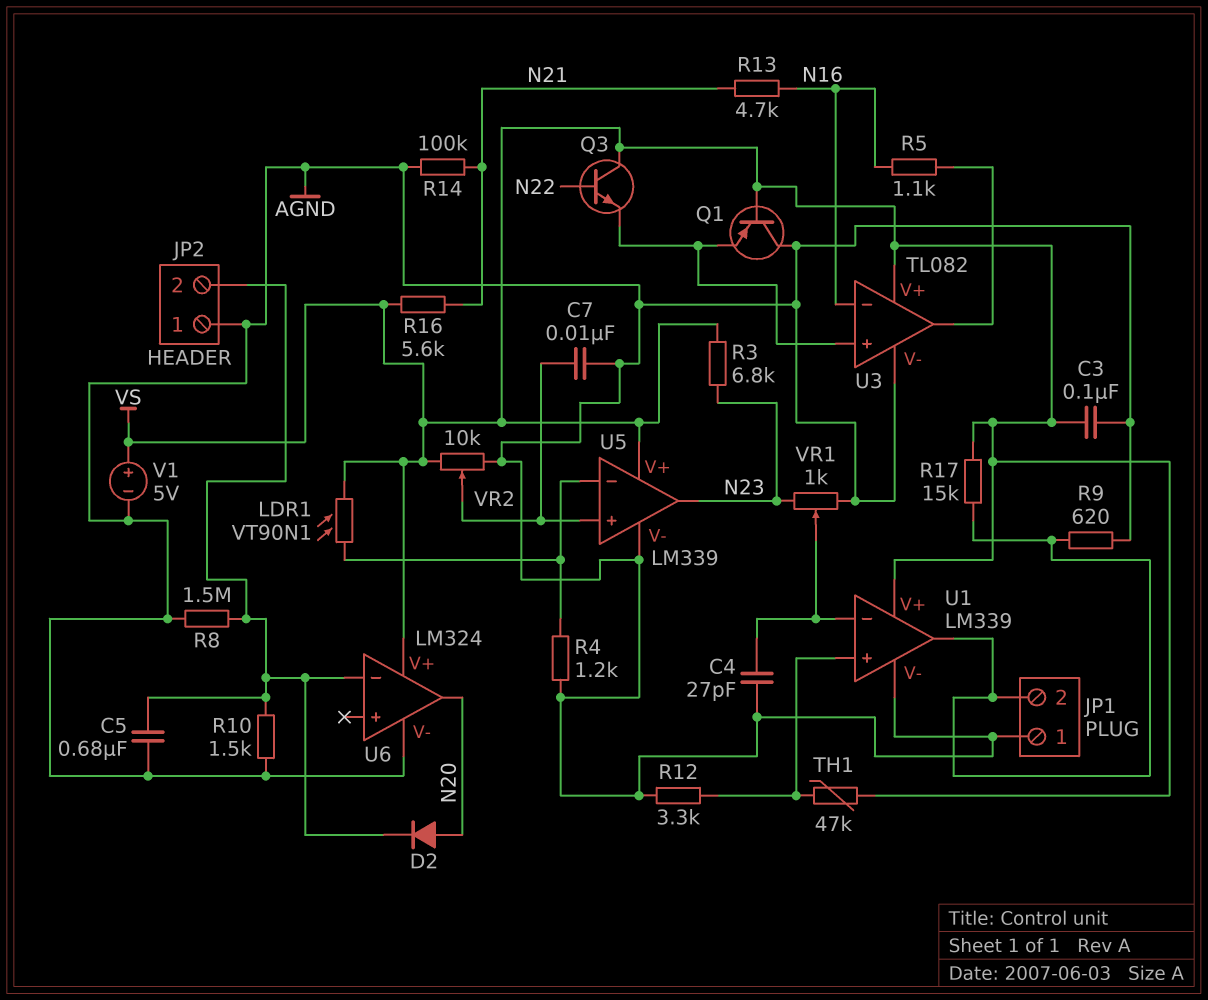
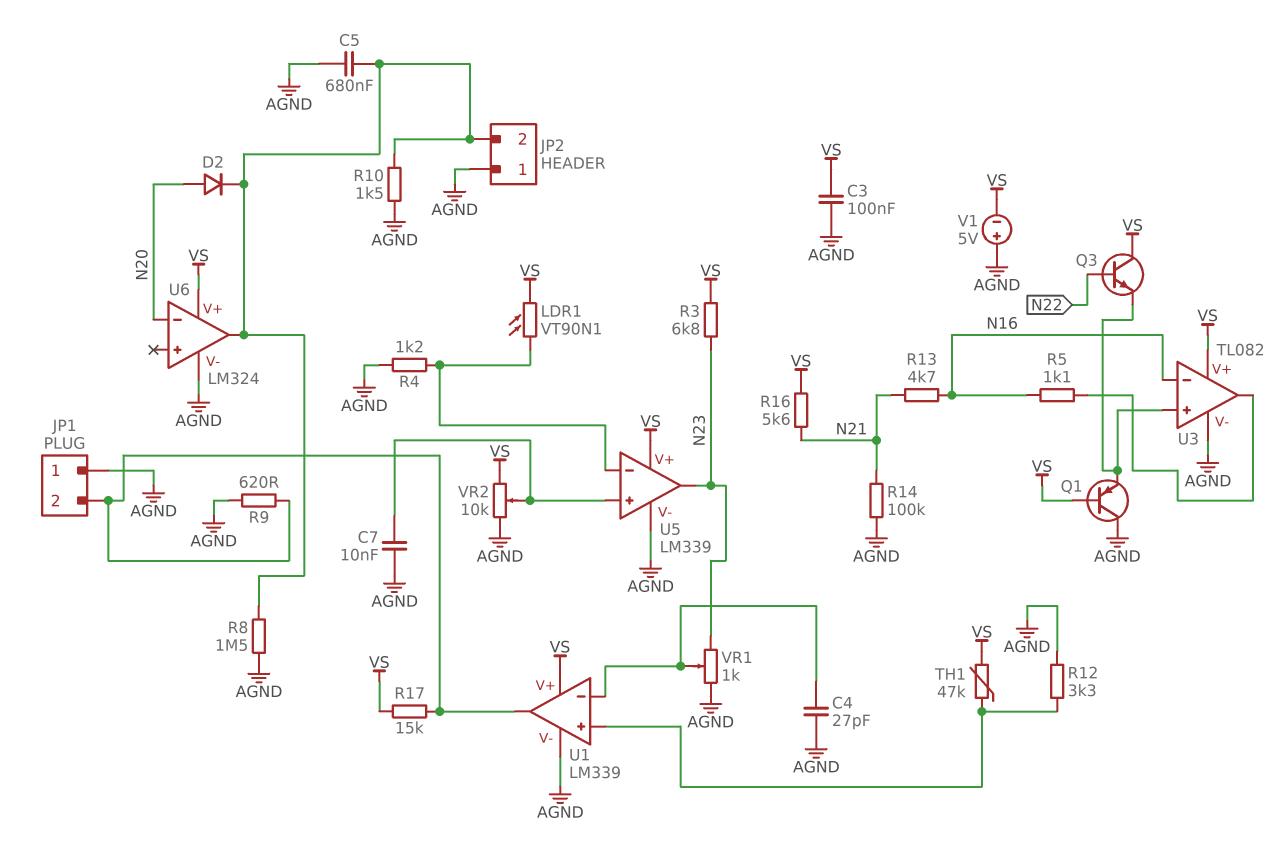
U6 pin in-: JP2/2 -> N20
U6 pin out: N20 -> JP2/2
V1: 5V (plus VS, minus AGND) -> 5V (plus AGND, minus VS)

